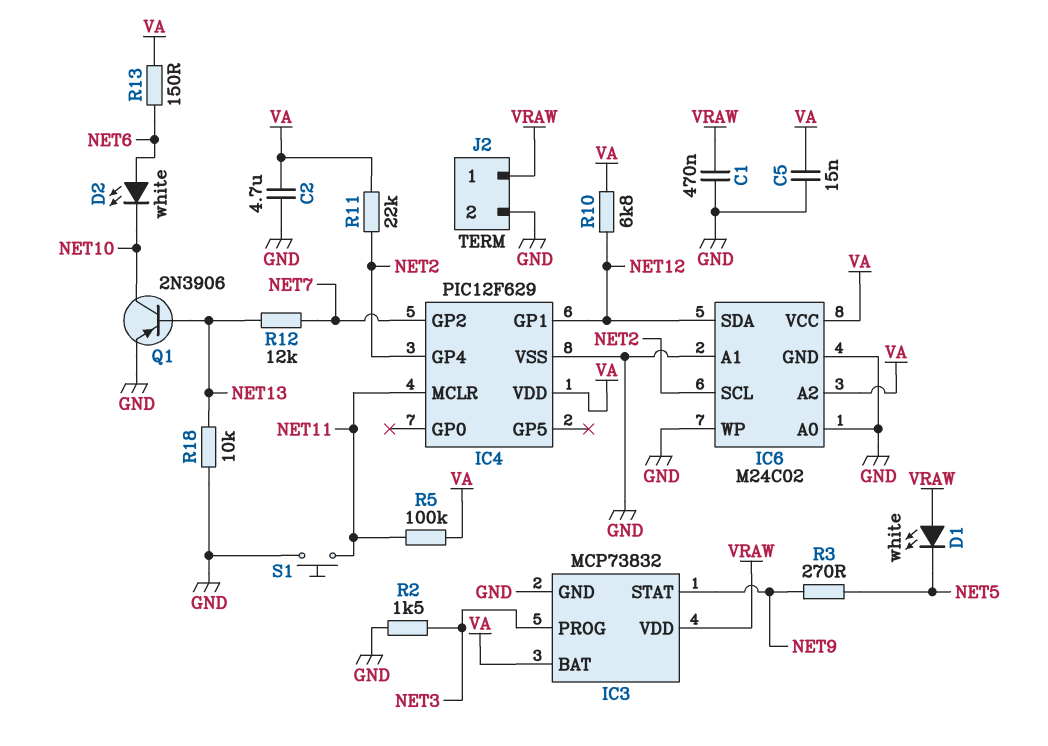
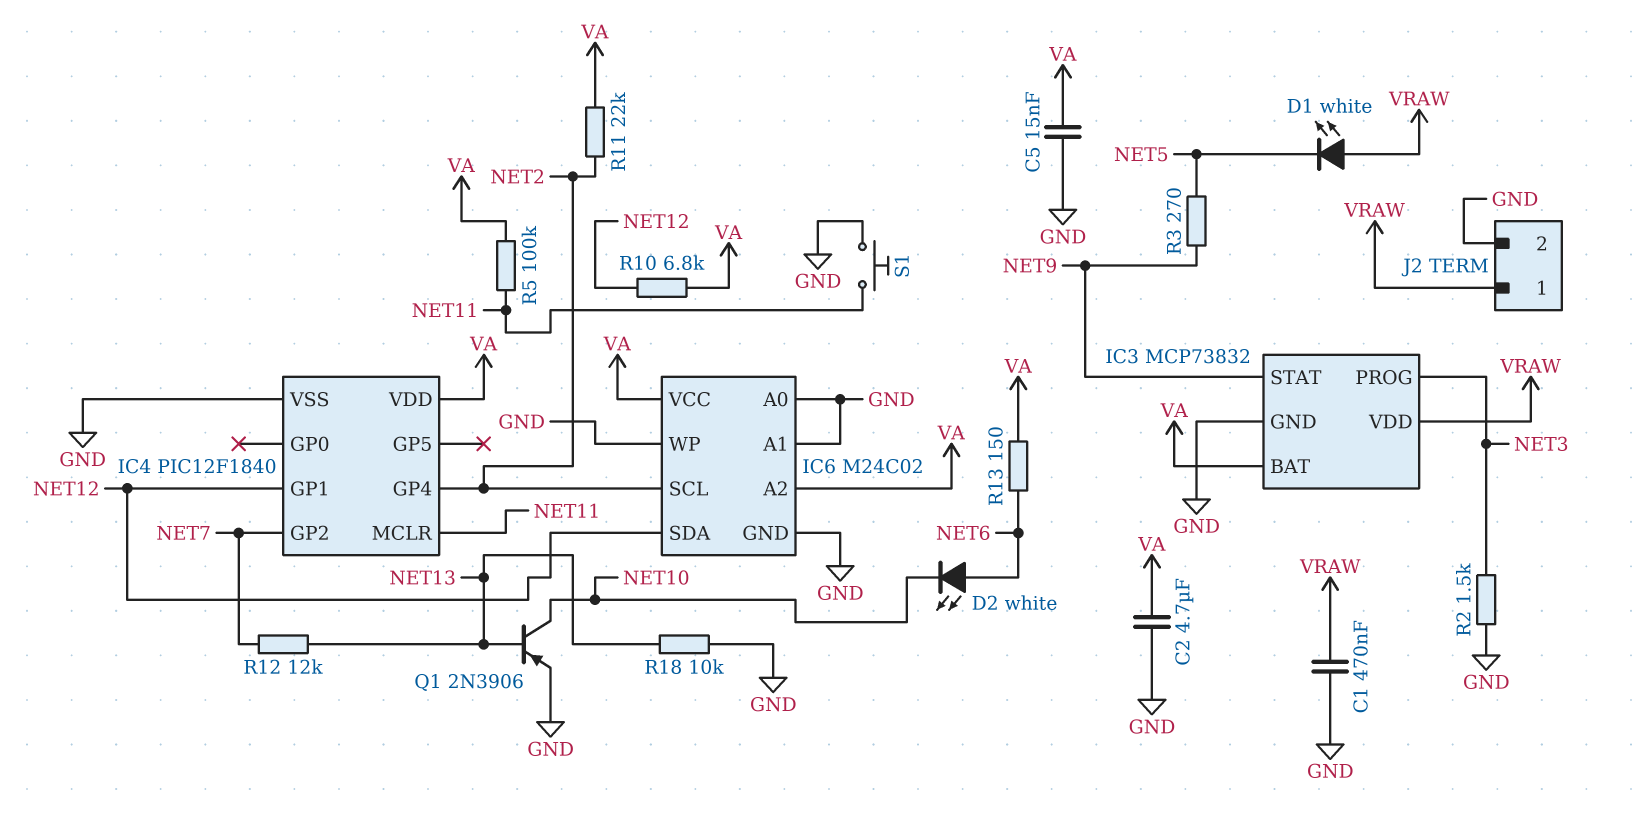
IC4: PIC12F629 -> PIC12F1840

